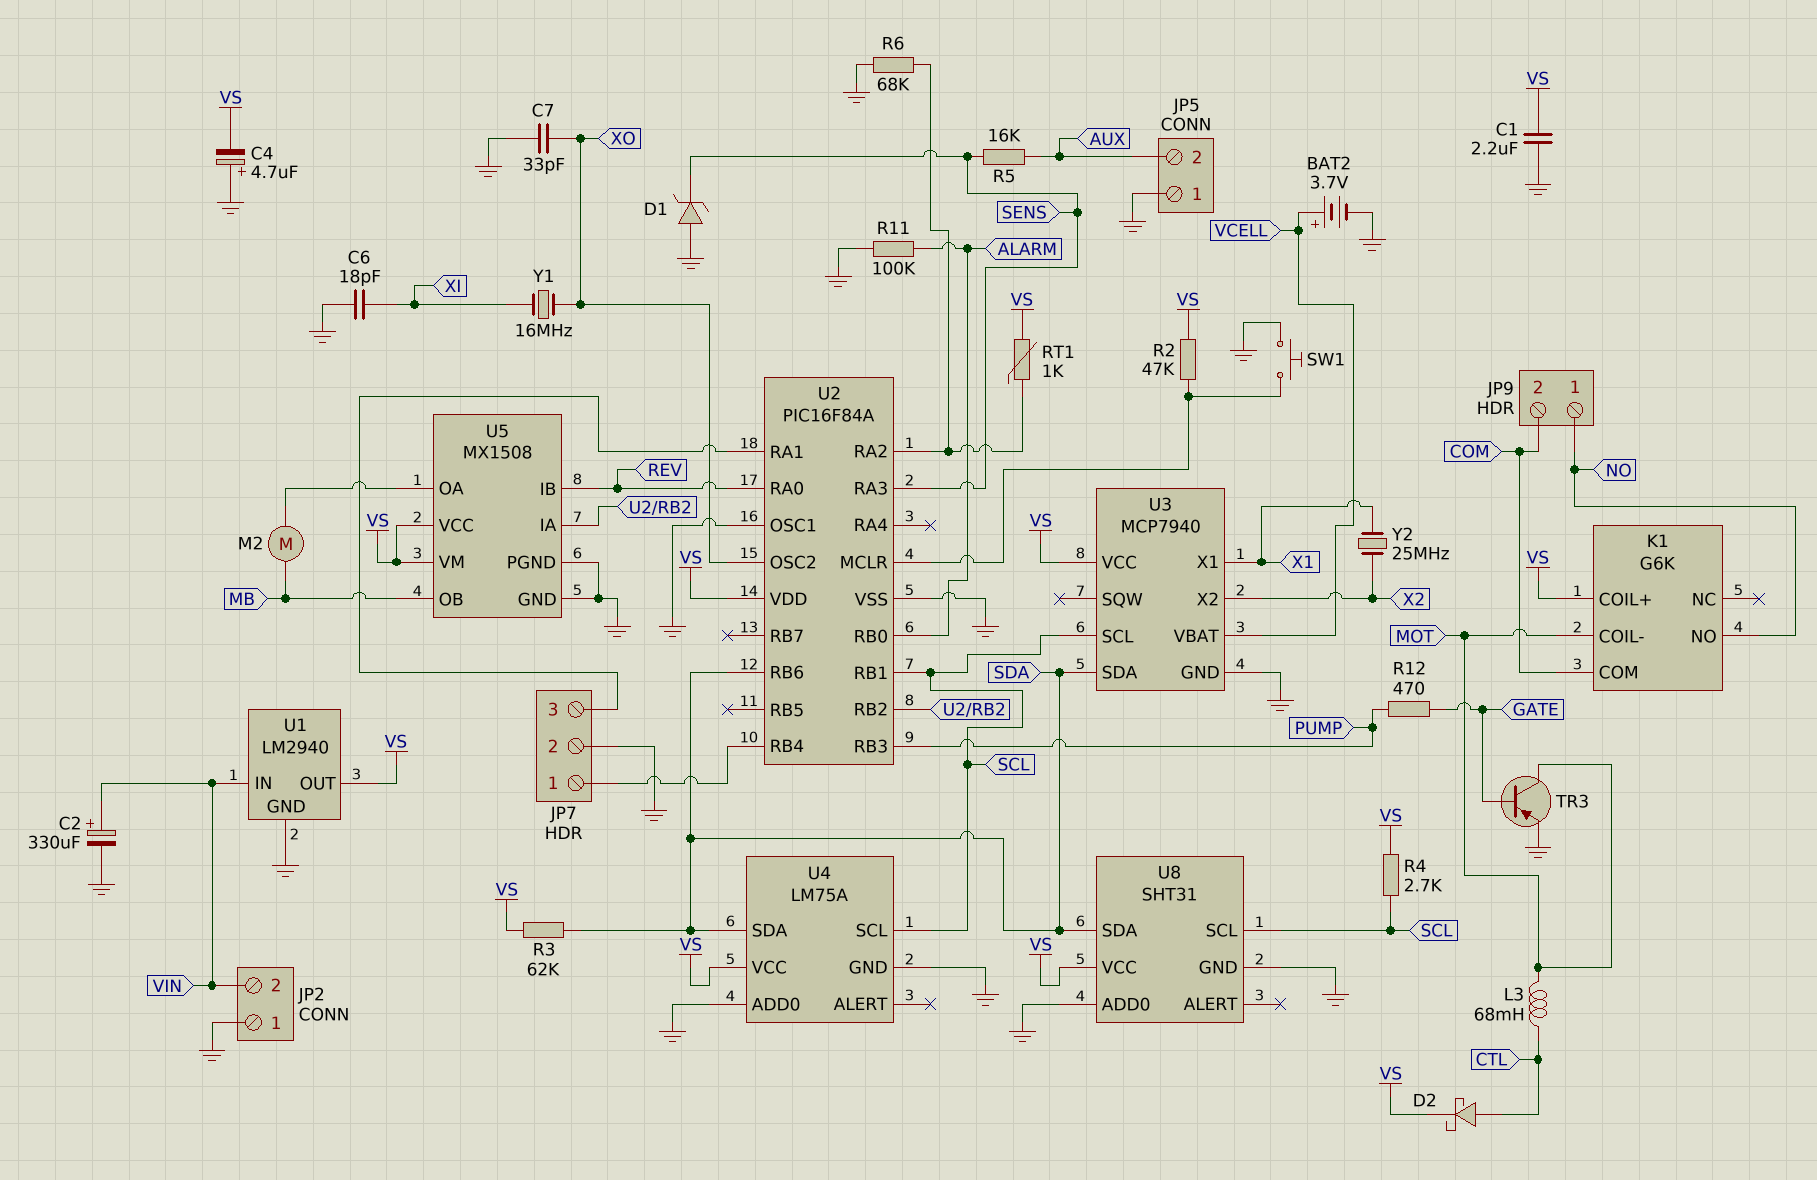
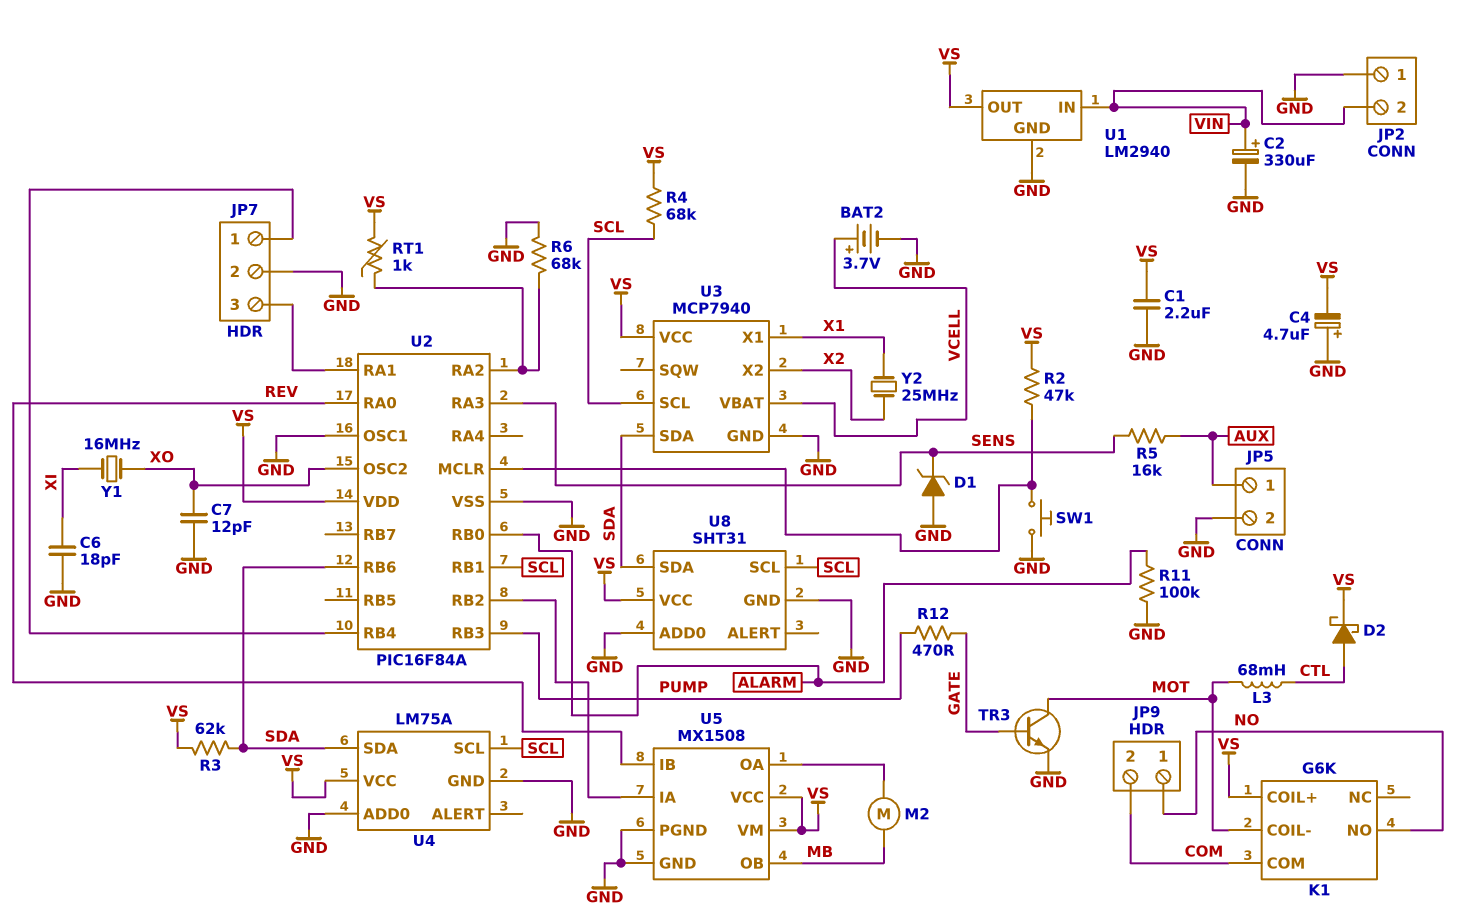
C7: 33pF (GND, XO) -> 12pF (GND, XO)
JP5 pin 1: GND -> AUX
JP5 pin 2: AUX -> GND
R4: 2.7k (SCL, VS) -> 68k (SCL, VS)
TR3: PNP (B GATE, C MOT, E GND) -> NPN (B GATE, C MOT, E GND)

